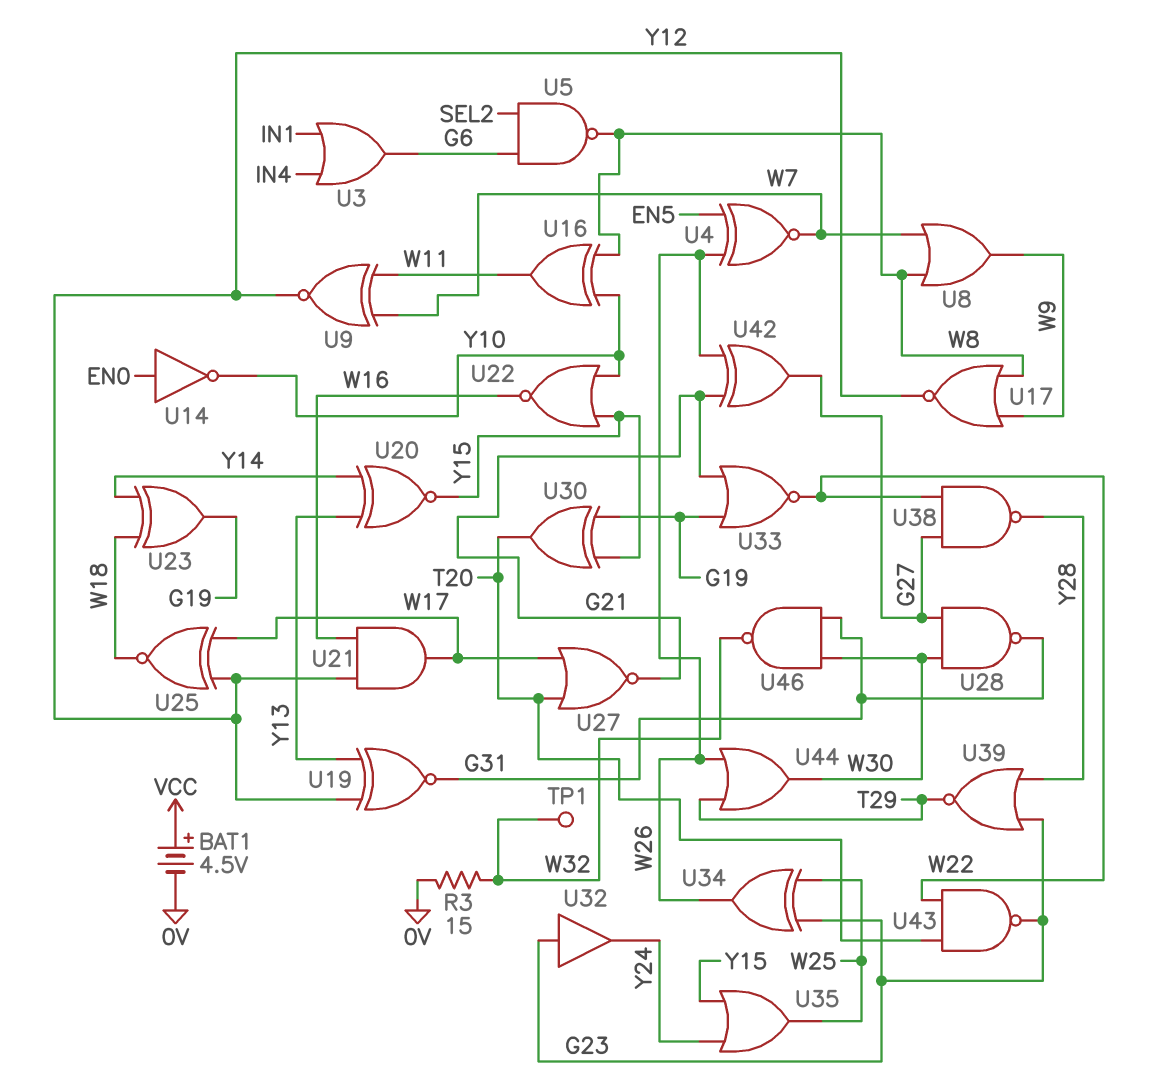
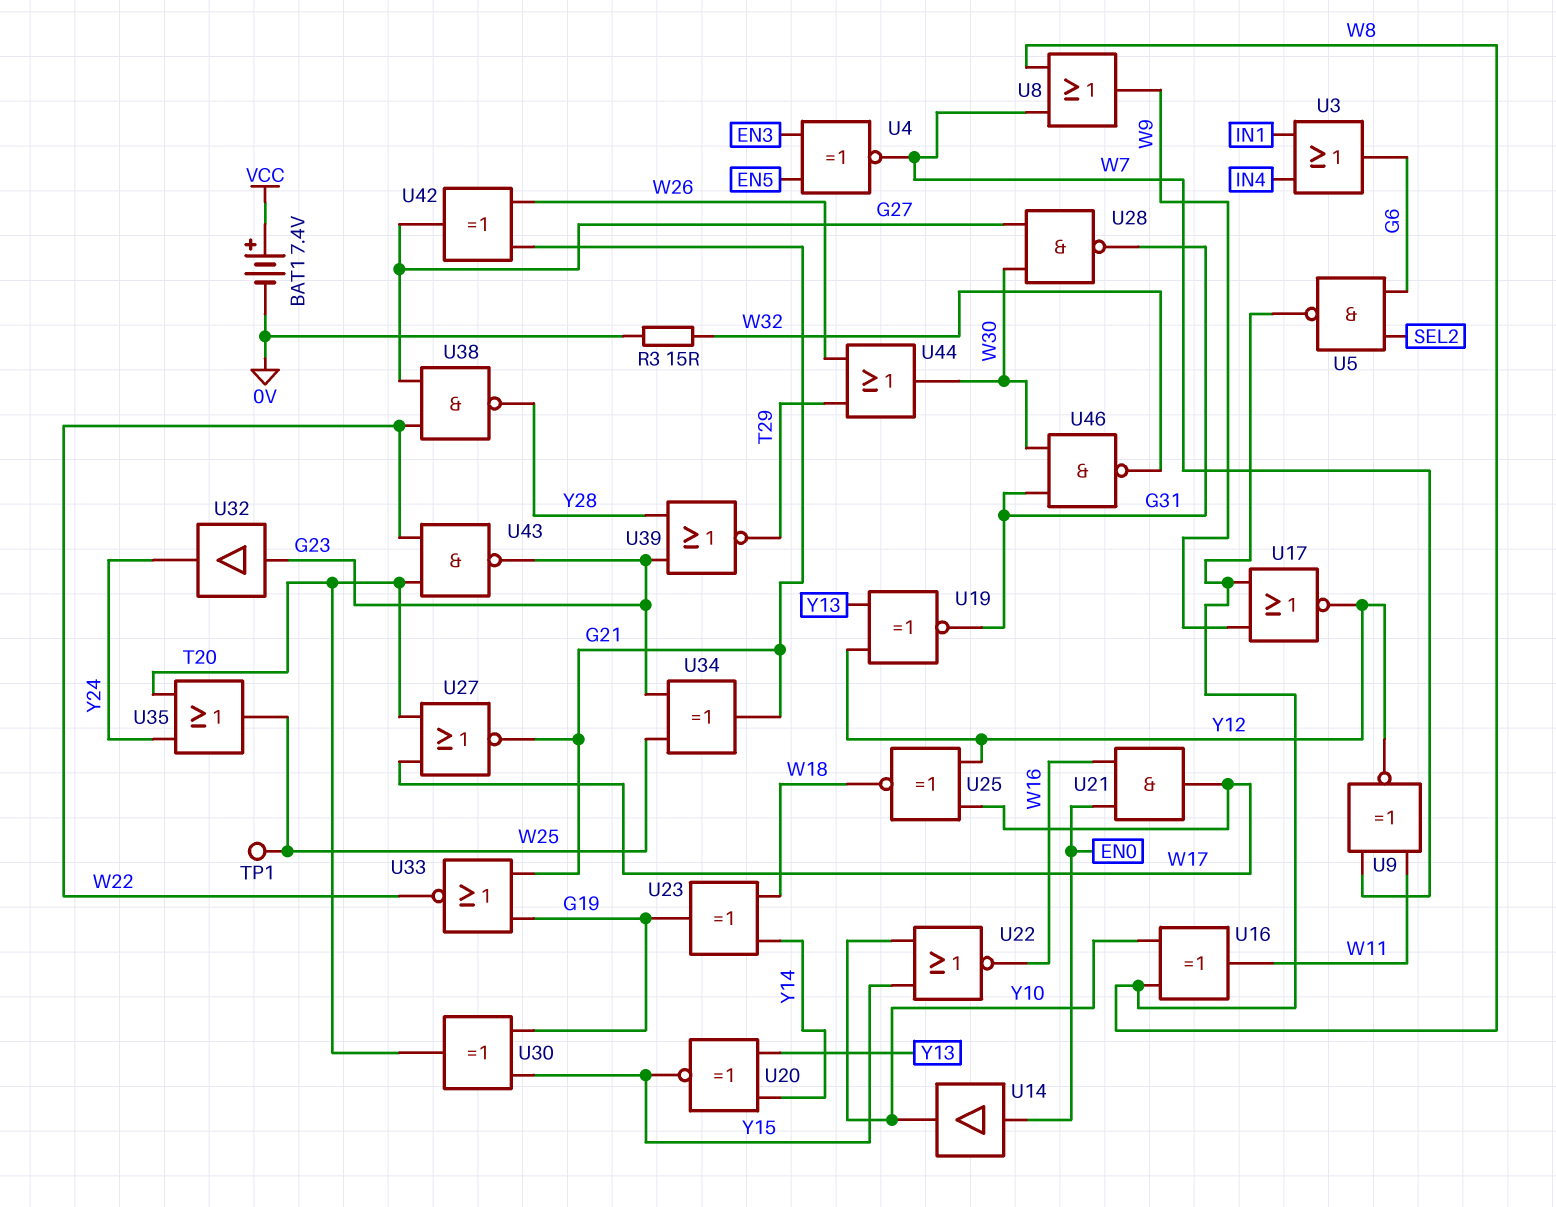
BAT1: 4.5V (plus VCC, minus 0V) -> 7.4V (plus VCC, minus 0V)
TP1: test point (W32) -> test point (W25)
U4: XNOR (in EN5, in W26, out W7) -> XNOR (in EN3, in EN5, out W7)
U14: NOT (in EN0, out Y10) -> buffer (in EN0, out Y10)
U21: AND (in W16, in Y12, out W17) -> AND (in EN0, in W16, out W17)
U34: XOR (in G23, in W25, out W26) -> XOR (in G23, in W25, out G21)
U35: OR (in Y15, in Y24, out W25) -> OR (in T20, in Y24, out W25)

